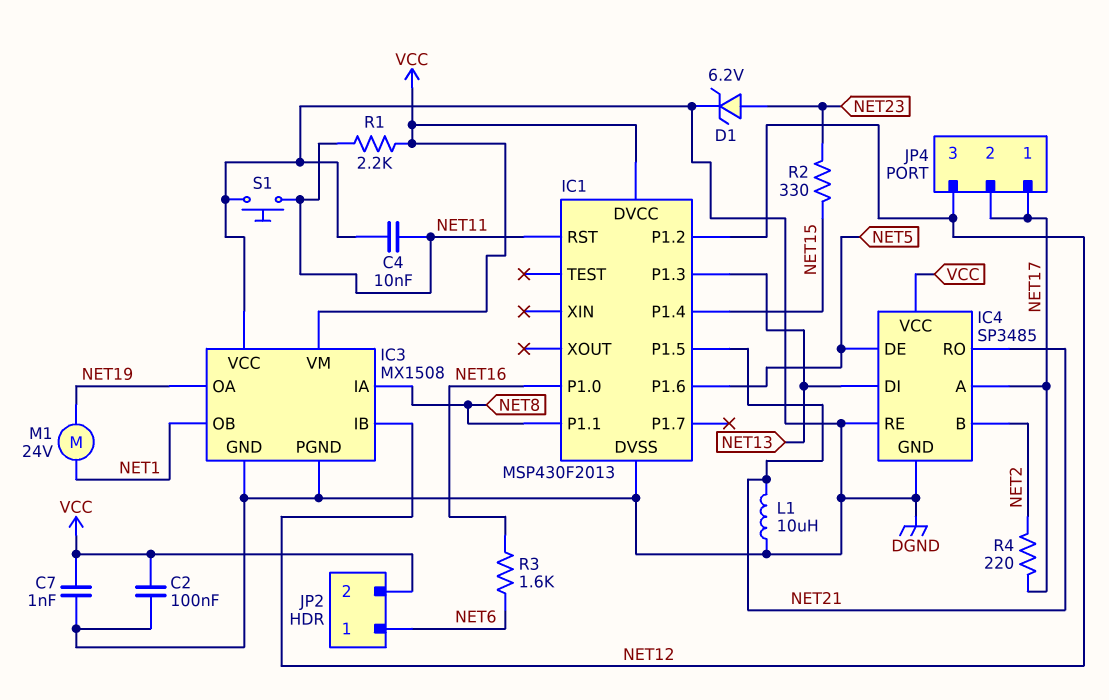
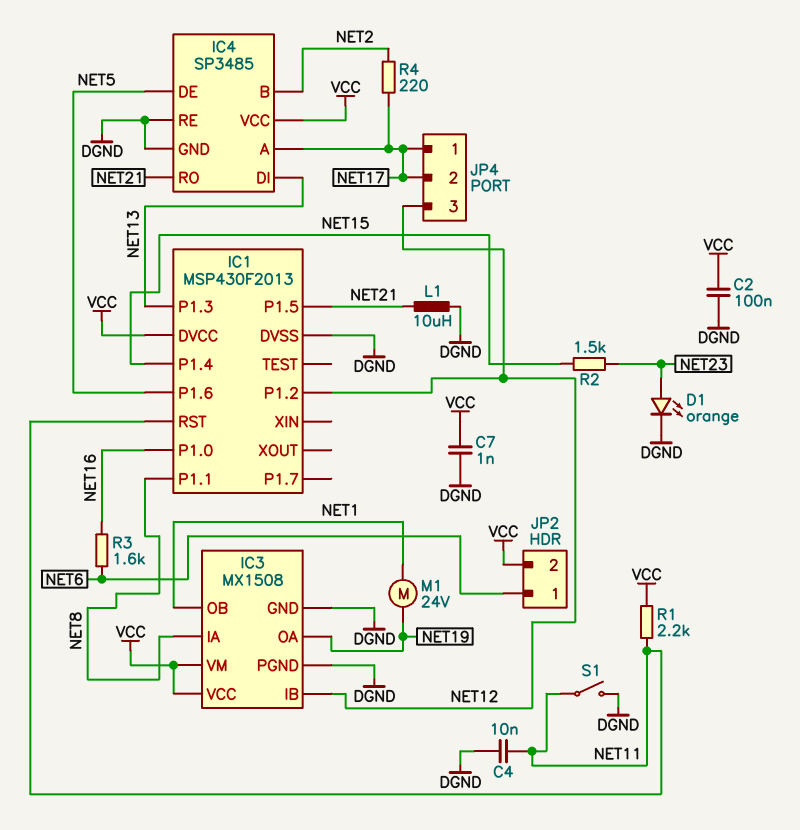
D1: zener 6.2V (A NET23, K DGND) -> LED orange (A NET23, K DGND)
IC3 pin VCC: DGND -> VCC
R2: 330 (NET15, NET23) -> 1.5k (NET15, NET23)
S1: button (DGND, NET11) -> switch (DGND, NET11)

